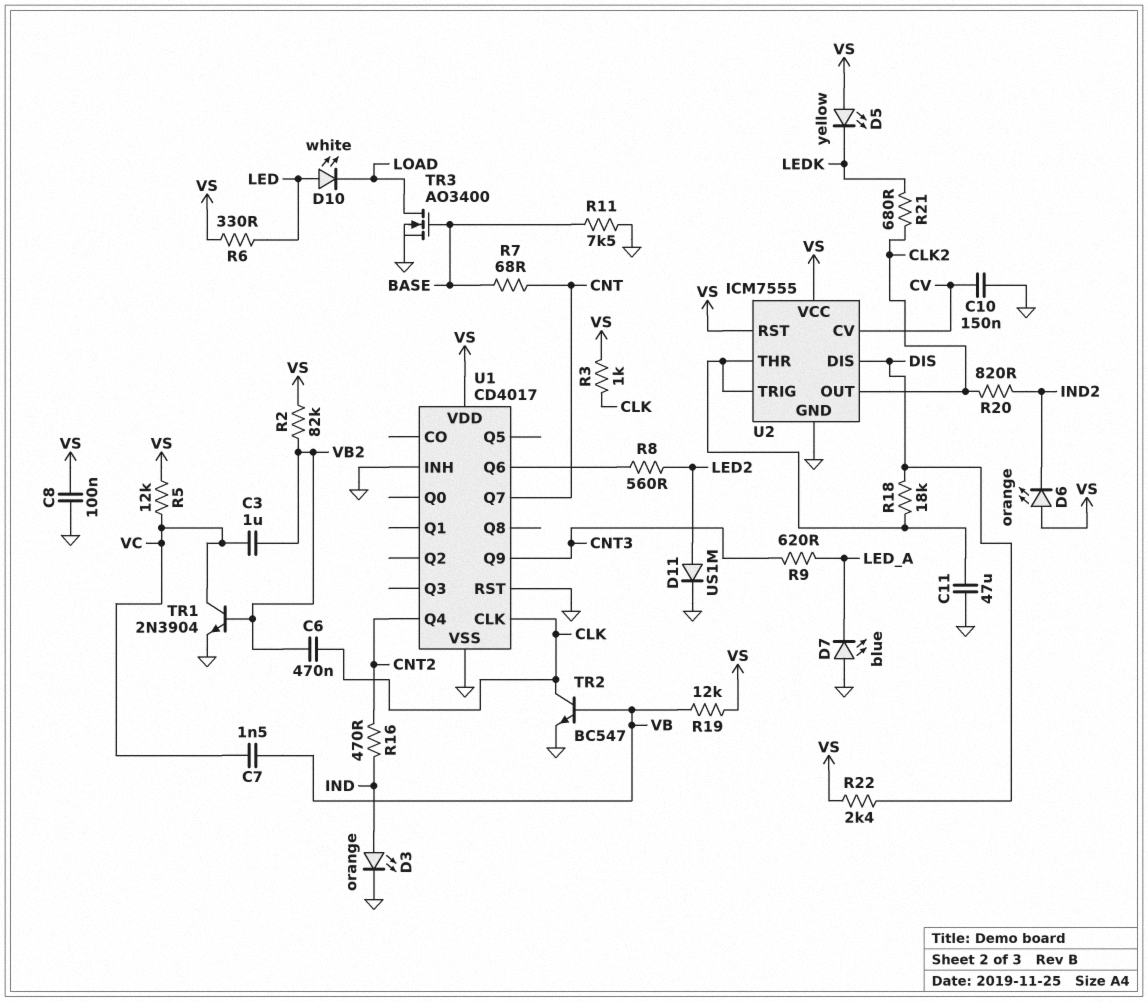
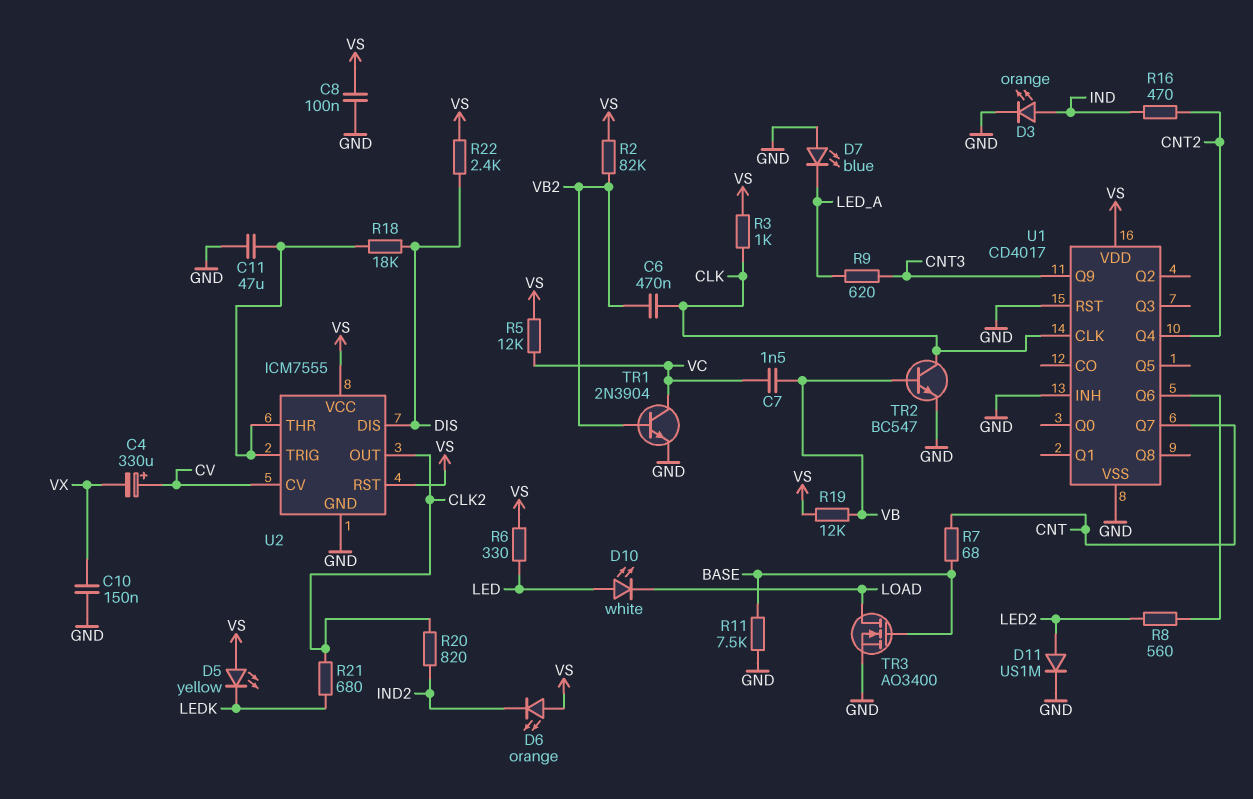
C3: 1uF (VB2, VC) -> none
C4: none -> 330uF (plus CV, minus VX)
C10: 150nF (CV, GND) -> 150nF (GND, VX)

